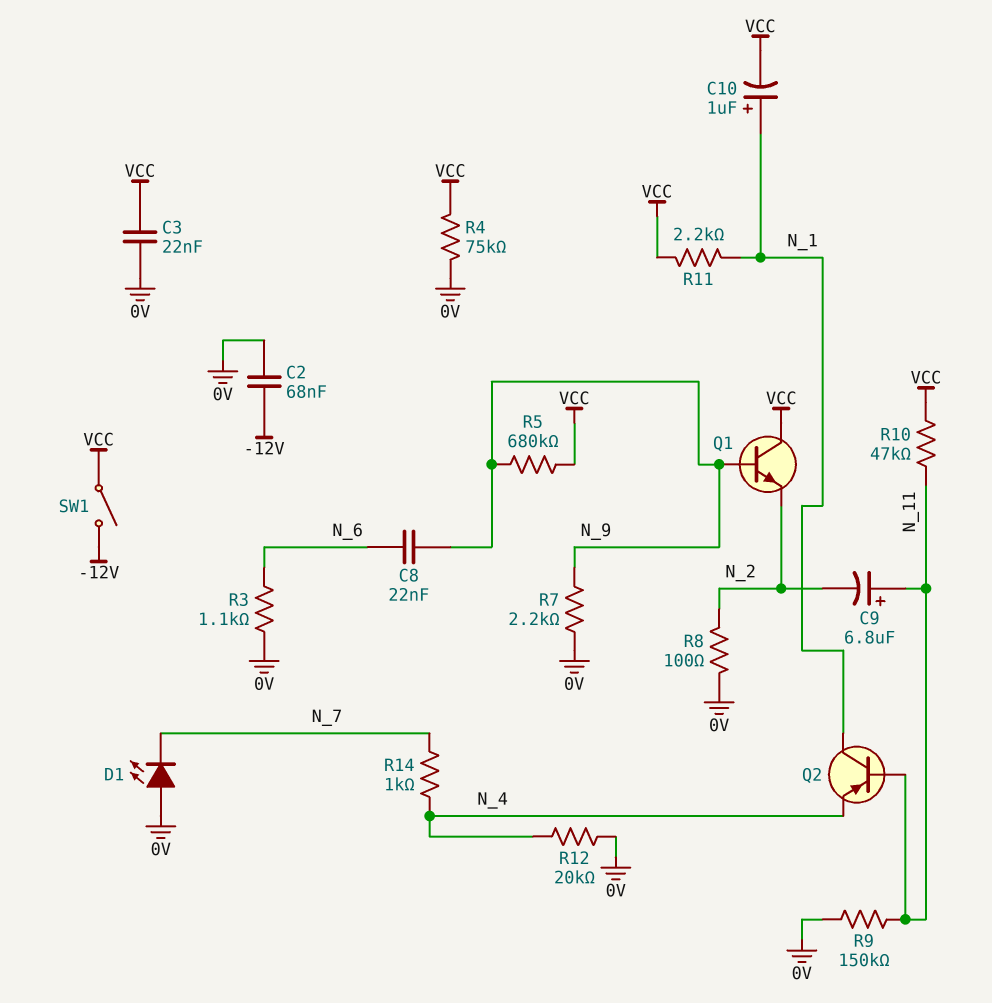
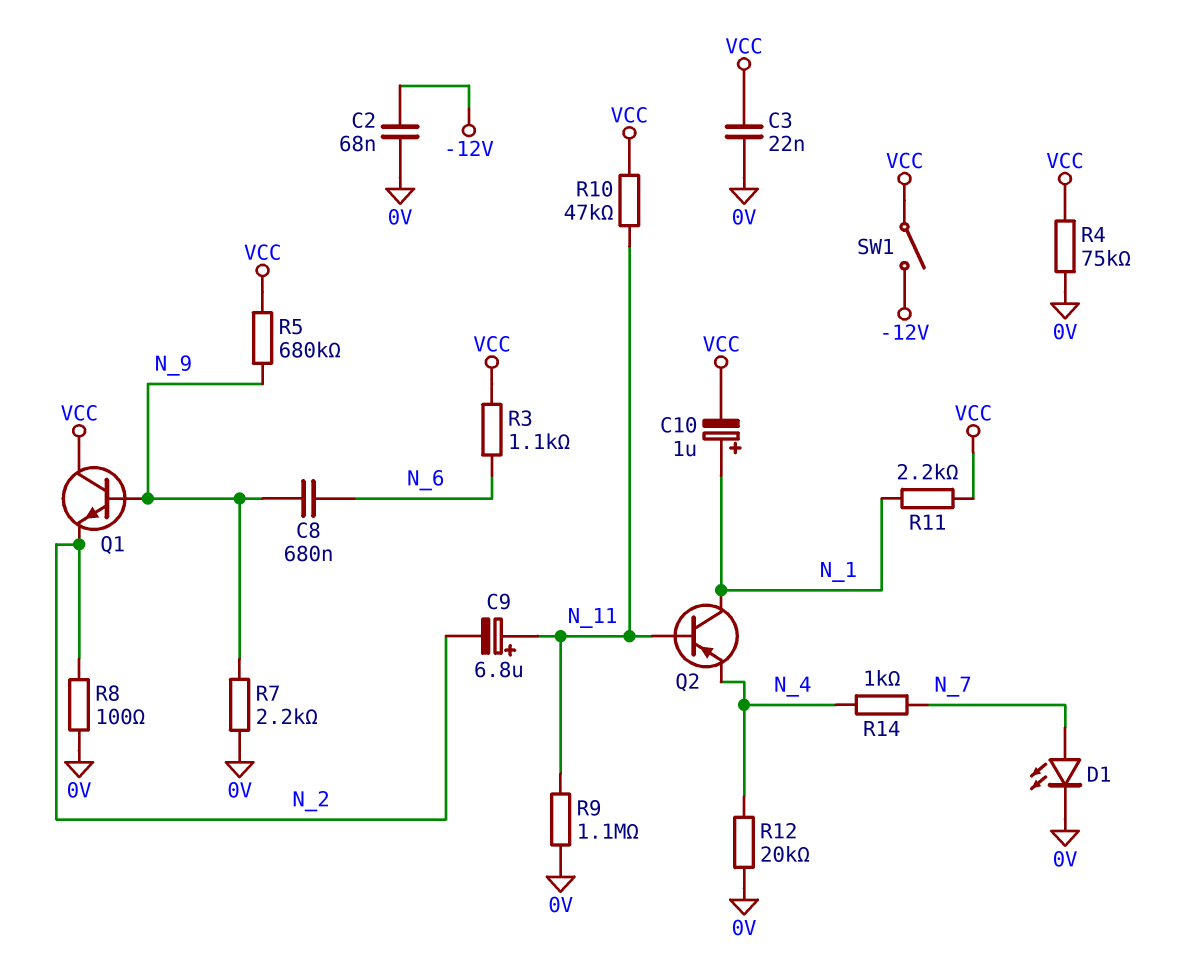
C8: 22nF (N_6, N_9) -> 680nF (N_6, N_9)
D1: LED (A 0V, K N_7) -> LED (A N_7, K 0V)
R3: 1.1k (0V, N_6) -> 1.1k (N_6, VCC)
R9: 150k (0V, N_11) -> 1.1M (0V, N_11)

